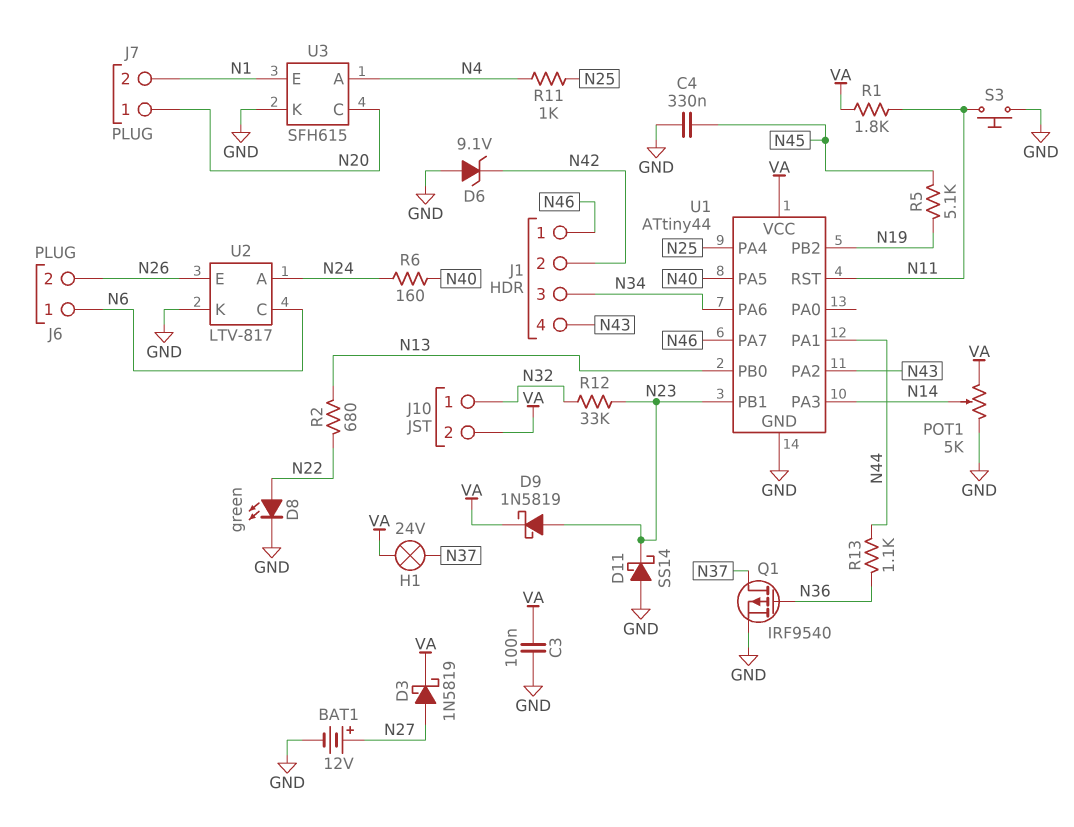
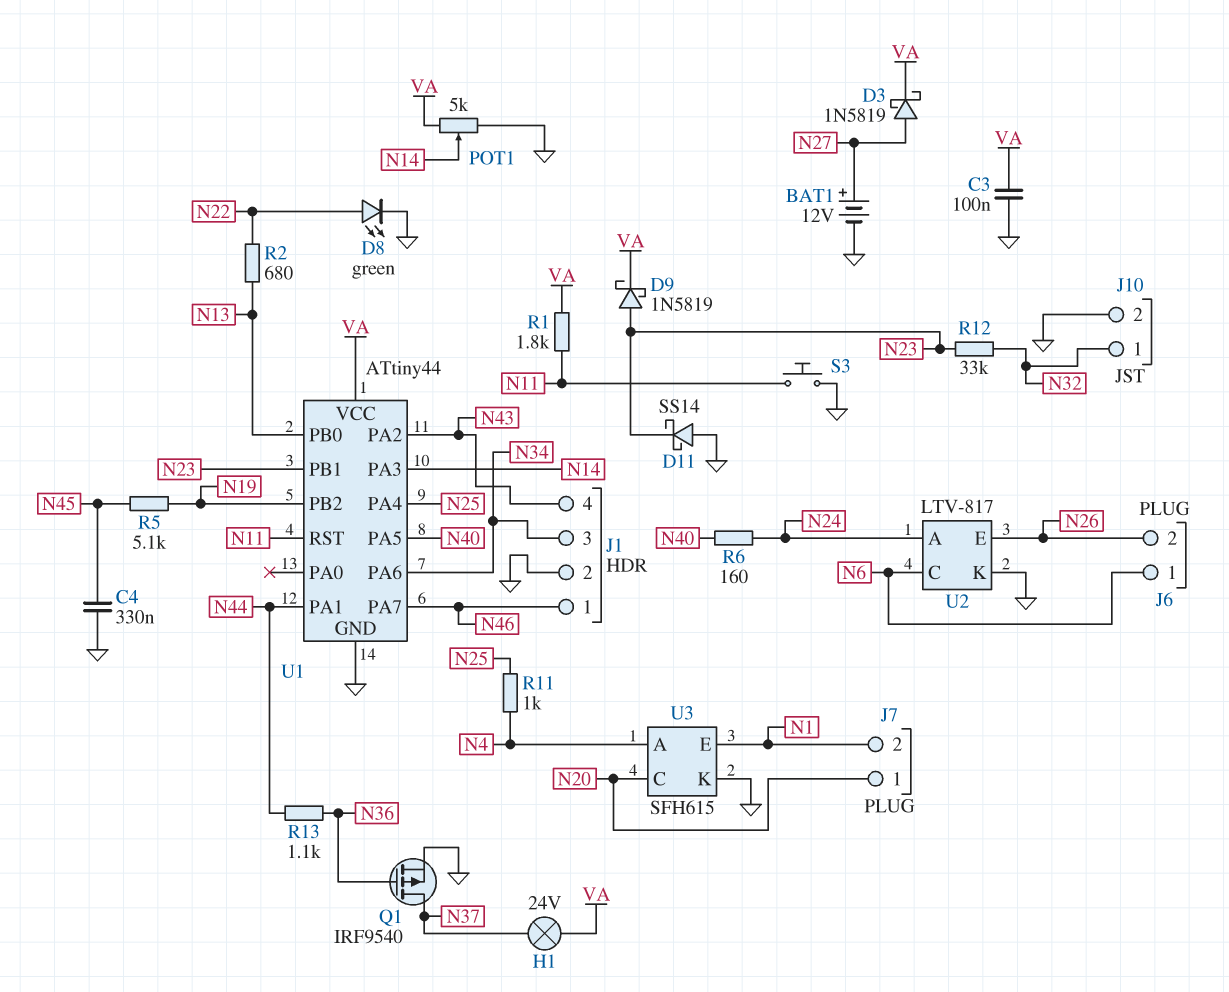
D6: zener 9.1V (A GND, K N42) -> none
J1 pin 2: N42 -> GND
J10 pin 2: VA -> GND

